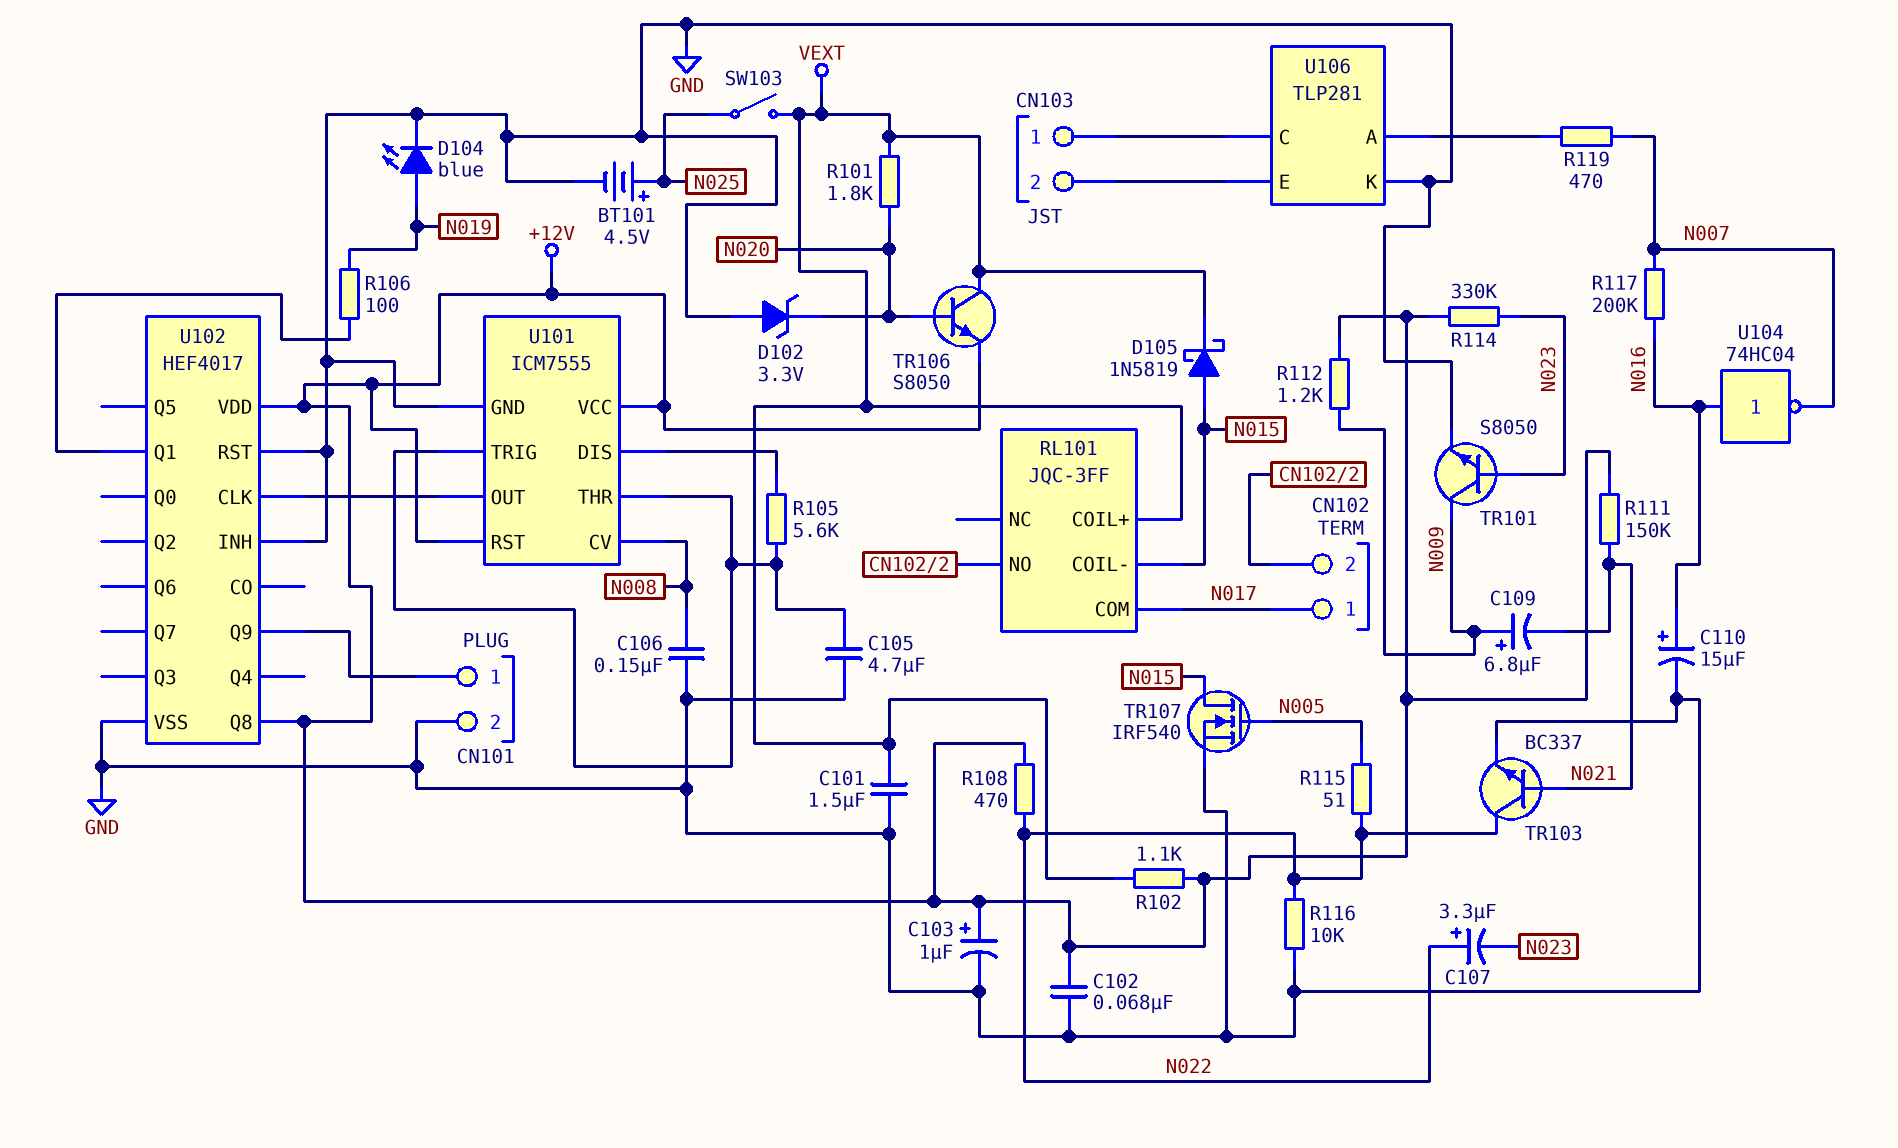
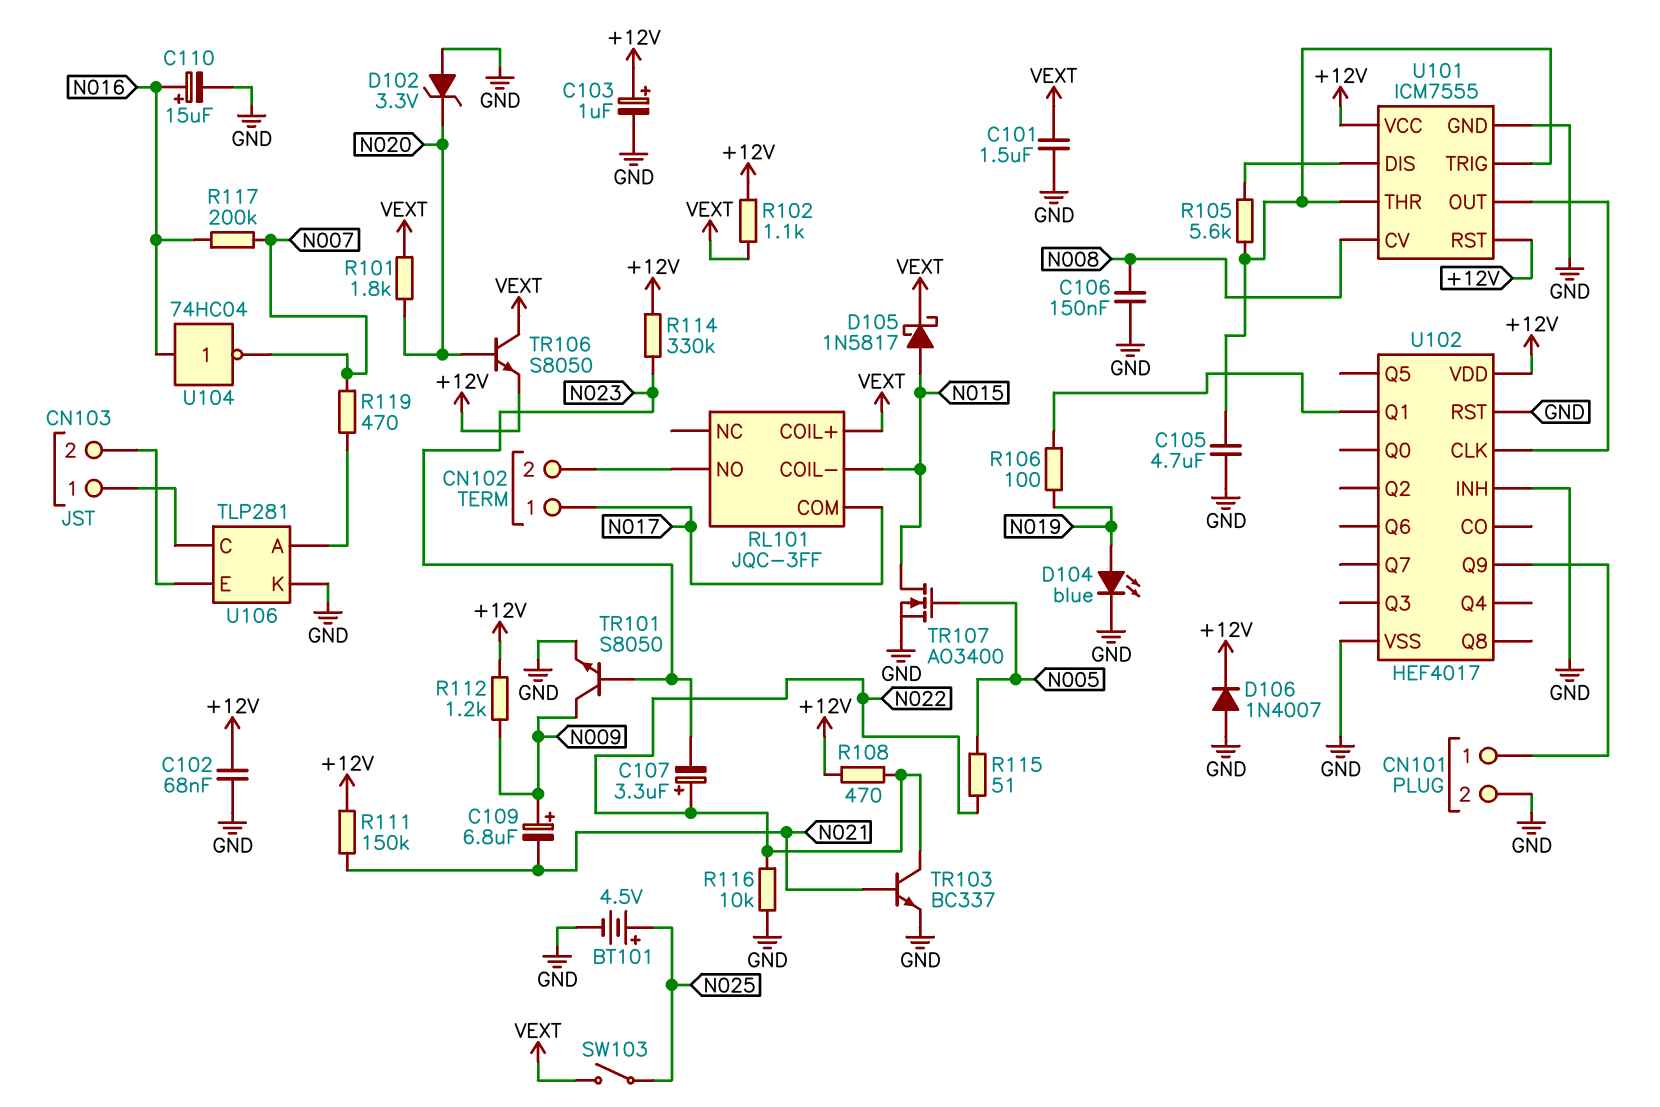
D105: schottky 1N5819 (A N015, K VEXT) -> schottky 1N5817 (A N015, K VEXT)
D106: none -> diode 1N4007 (A GND, K +12V)
TR107: NMOS IRF540 (G N005, D N015, S GND) -> NMOS AO3400 (G N005, D N015, S GND)
U102 pin Q8: +12V -> none

